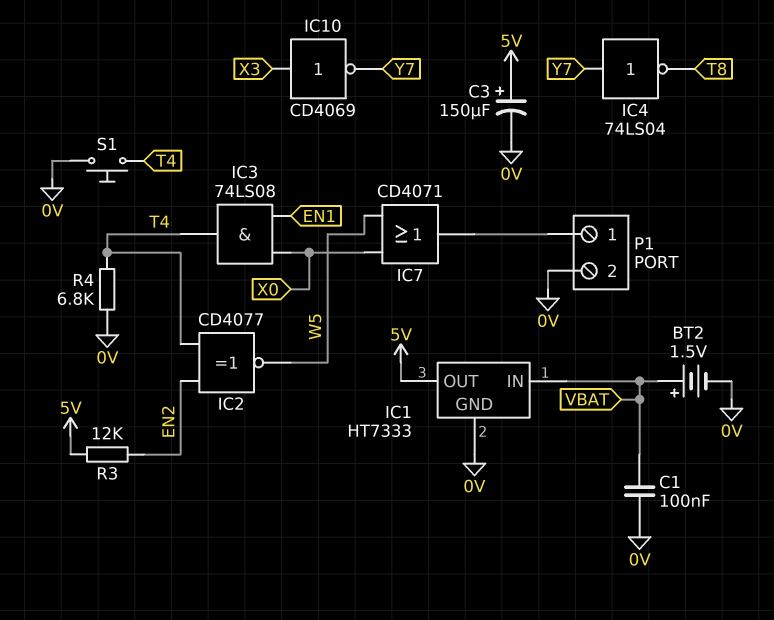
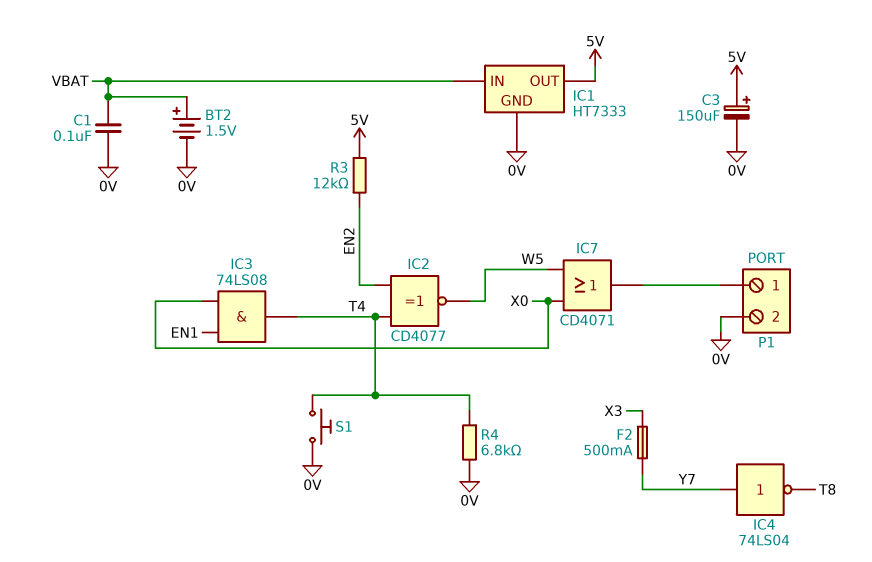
F2: none -> 500mA (X3, Y7)
IC10: NOT CD4069 (in X3, out Y7) -> none

